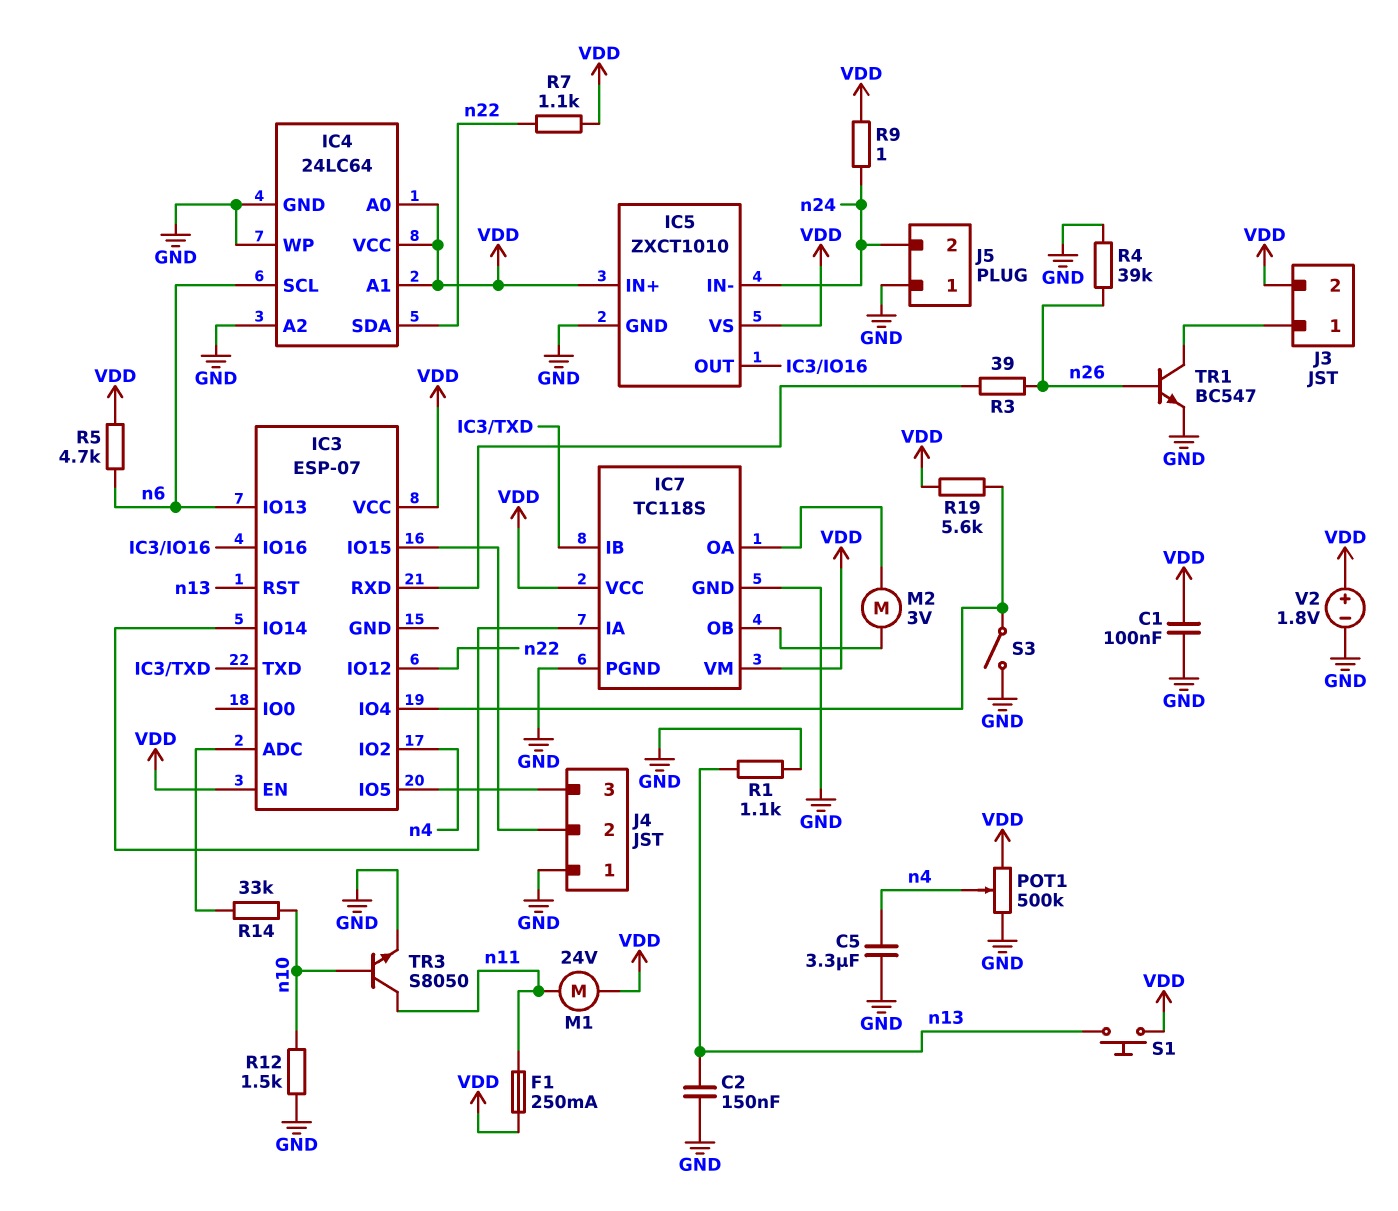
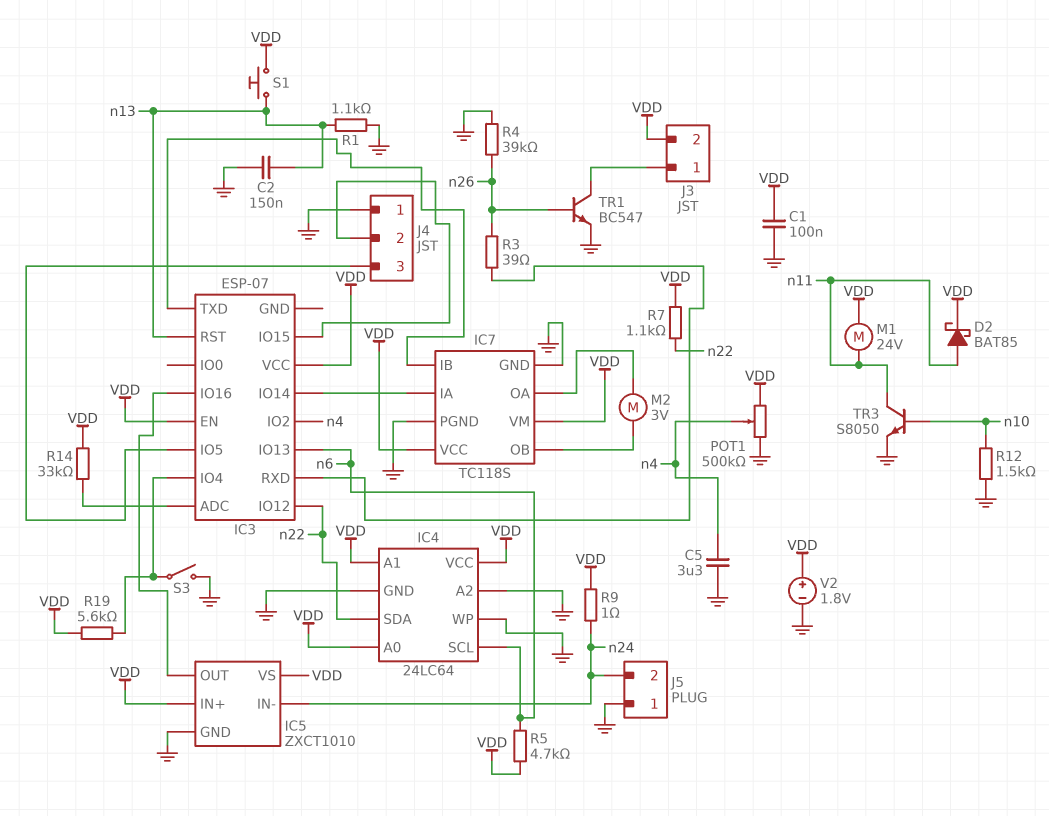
D2: none -> schottky BAT85 (A n11, K VDD)
F1: 250mA (VDD, n11) -> none
R14: 33k (IC3/ADC, n10) -> 33k (IC3/ADC, VDD)

